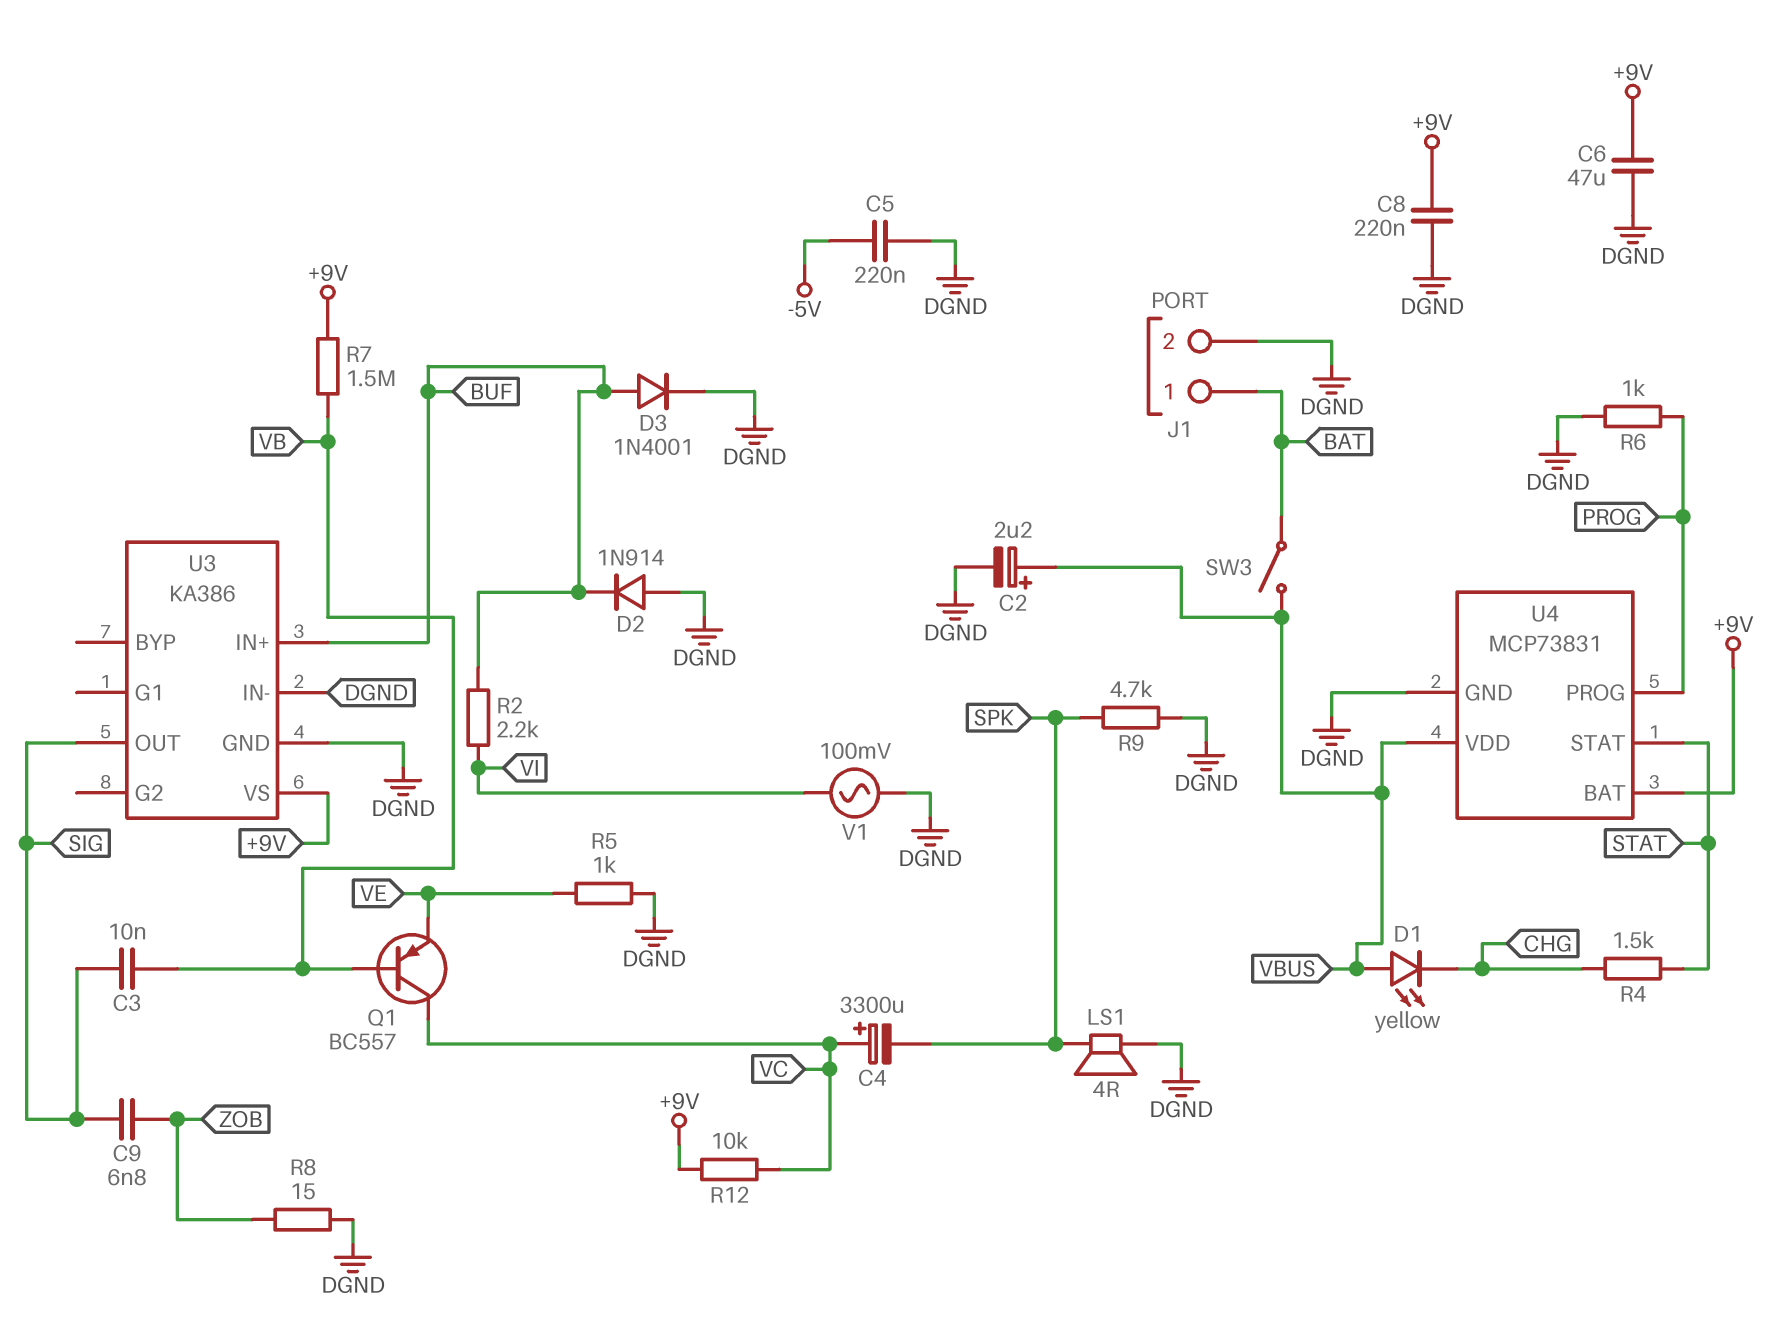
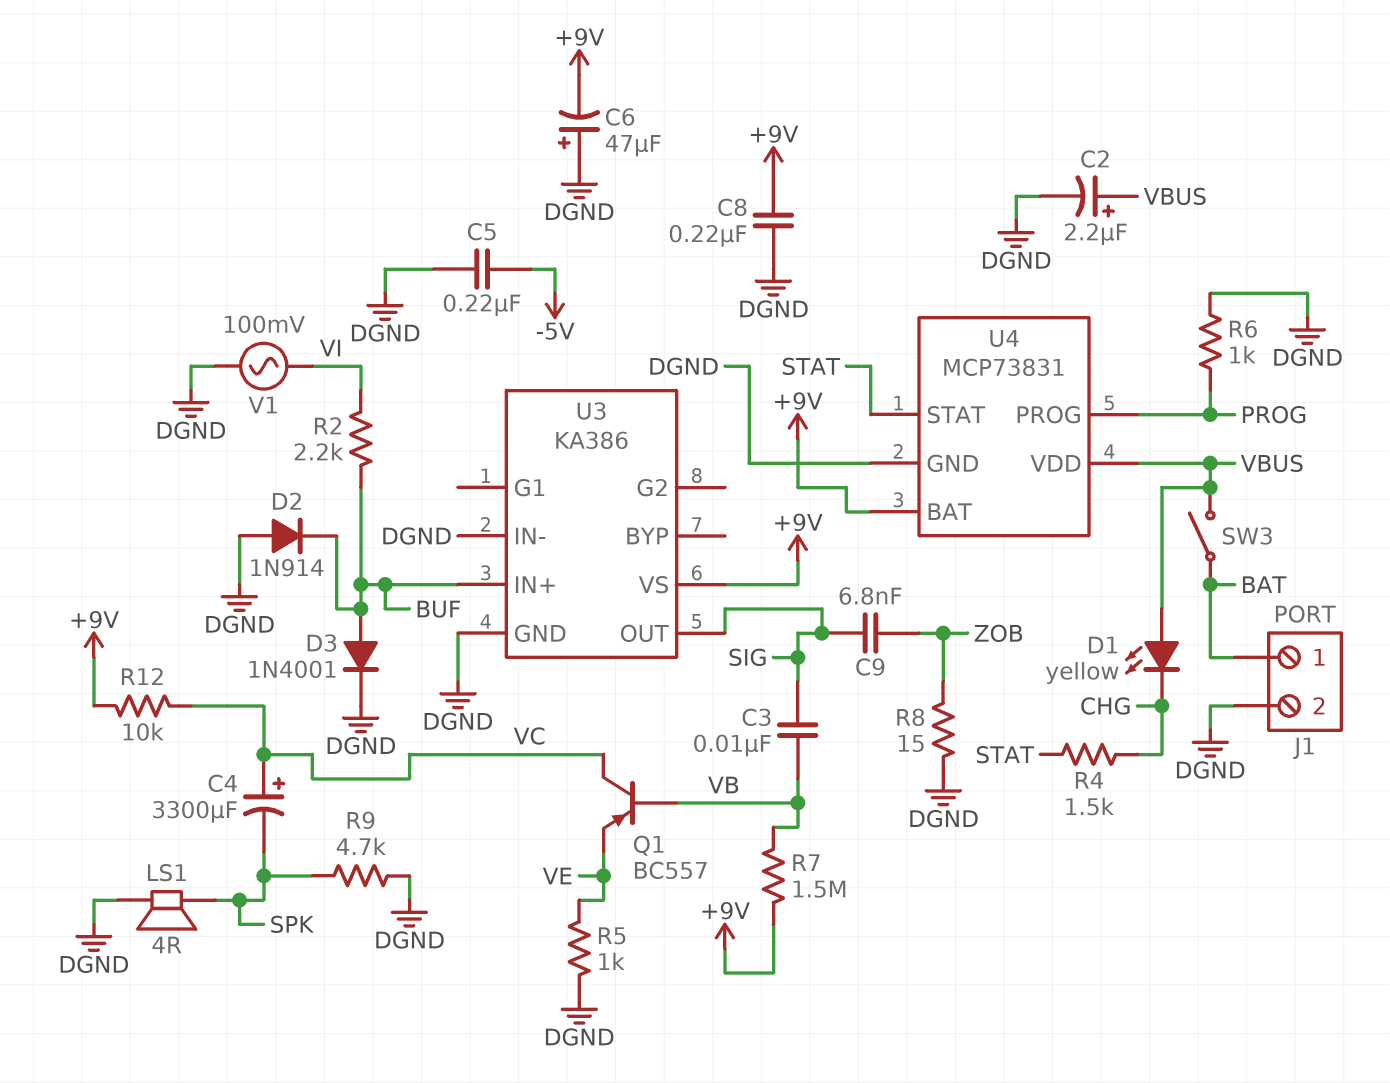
C6: 47uF (+9V, DGND) -> 47uF (plus DGND, minus +9V)

